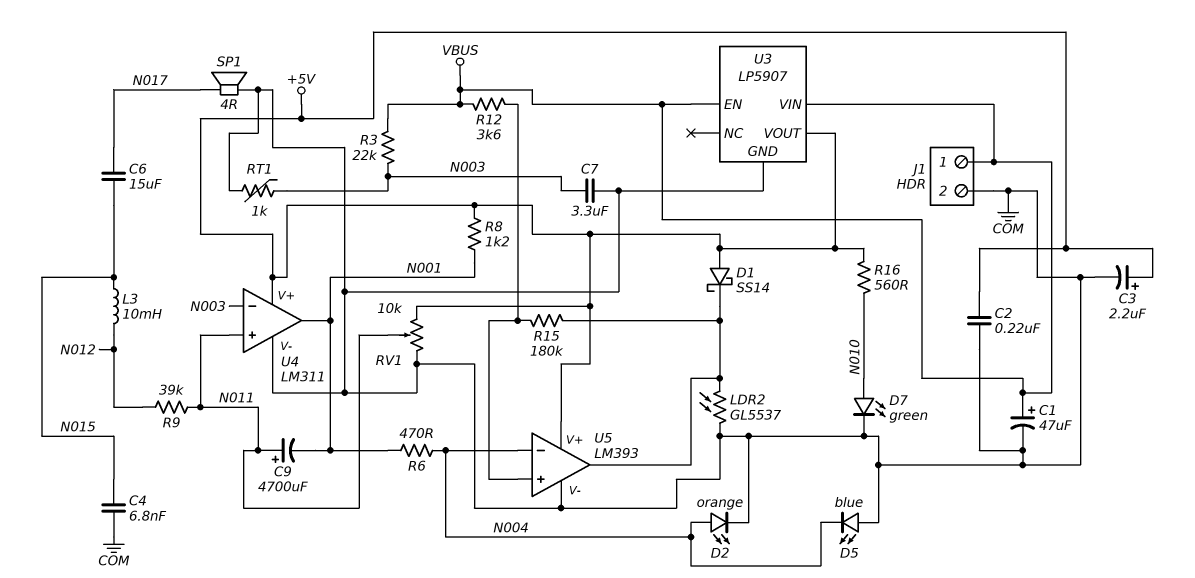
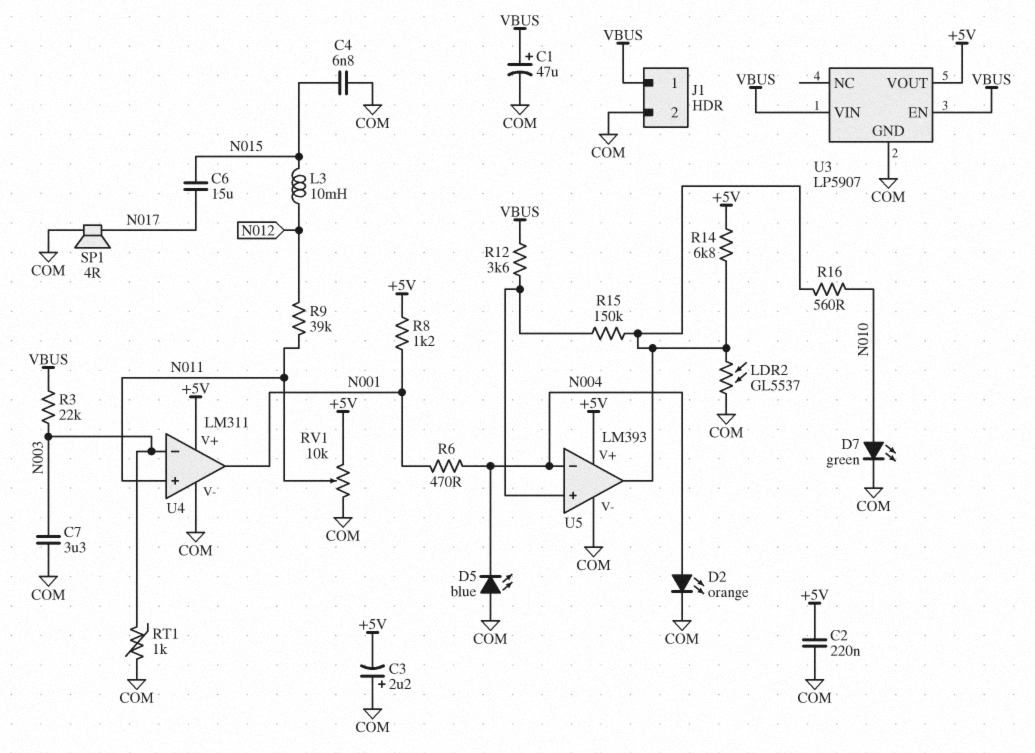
C3: 2.2uF (plus +5V, minus COM) -> 2.2uF (plus COM, minus +5V)
C9: 4700uF (plus N011, minus N001) -> none
D1: schottky SS14 (A +5V, K U5/out) -> none
R14: none -> 6.8k (+5V, U5/out)
R15: 180k (U5/in+, U5/out) -> 150k (U5/in+, U5/out)
R16: 560 (+5V, N010) -> 560 (N010, U5/out)

